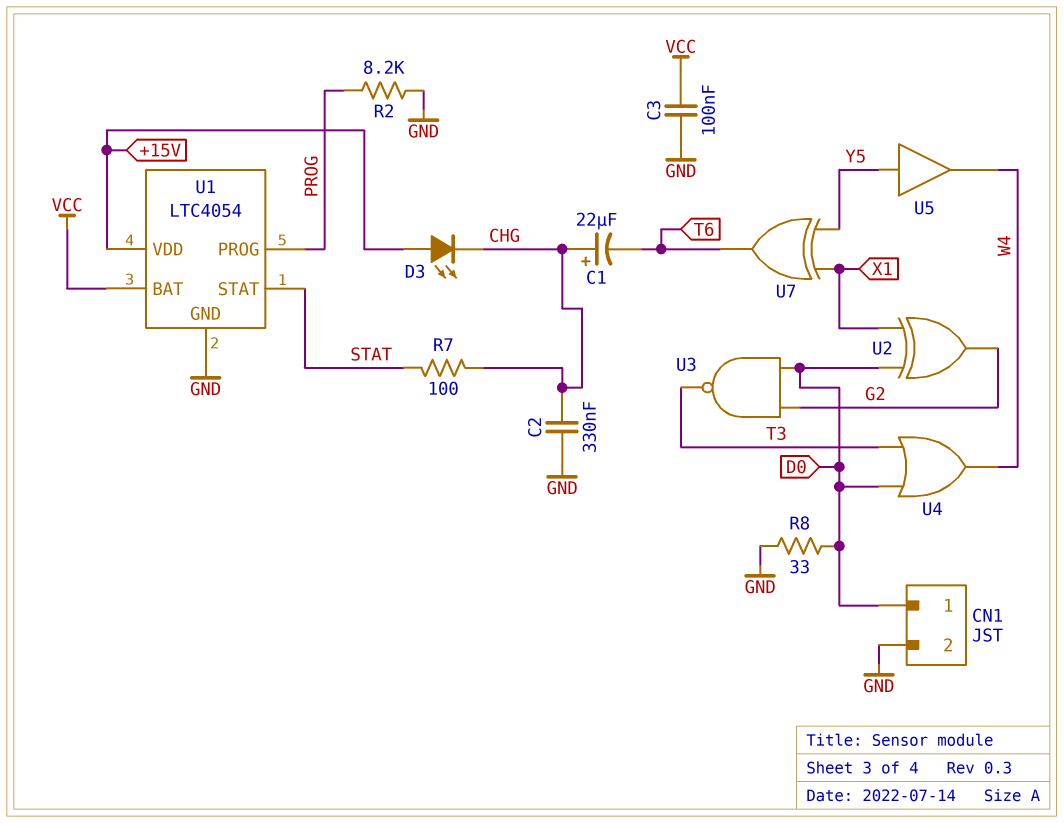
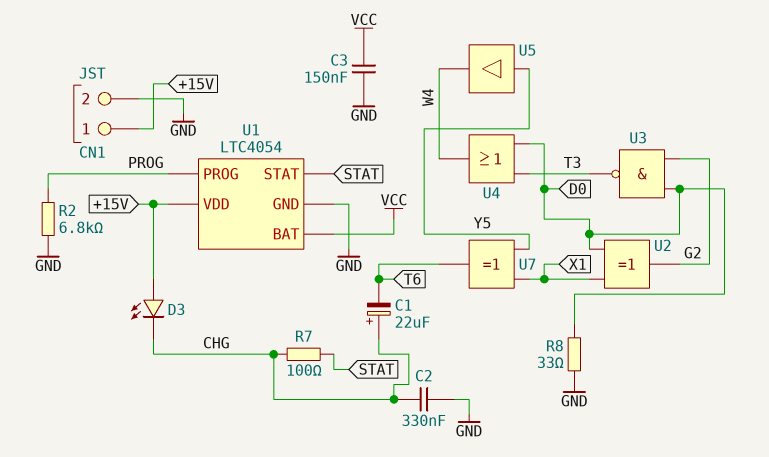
C3: 100nF (GND, VCC) -> 150nF (GND, VCC)
CN1 pin 1: D0 -> +15V
R2: 8.2k (GND, PROG) -> 6.8k (GND, PROG)

